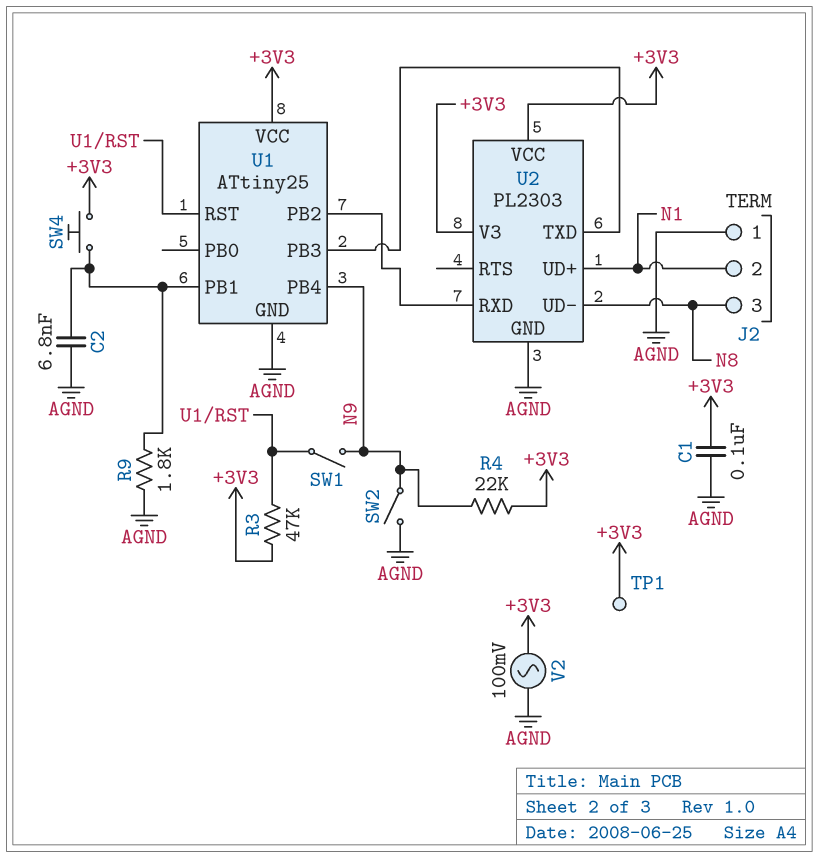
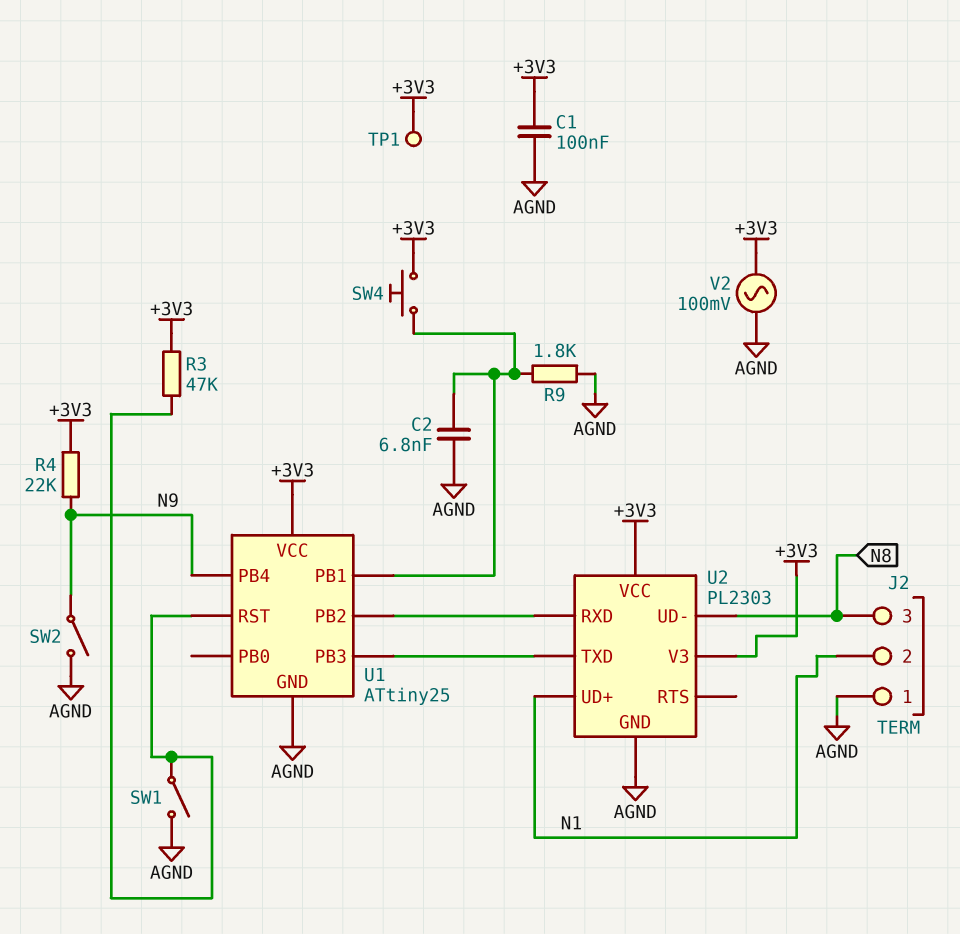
SW1: switch (N9, U1/RST) -> switch (AGND, U1/RST)

